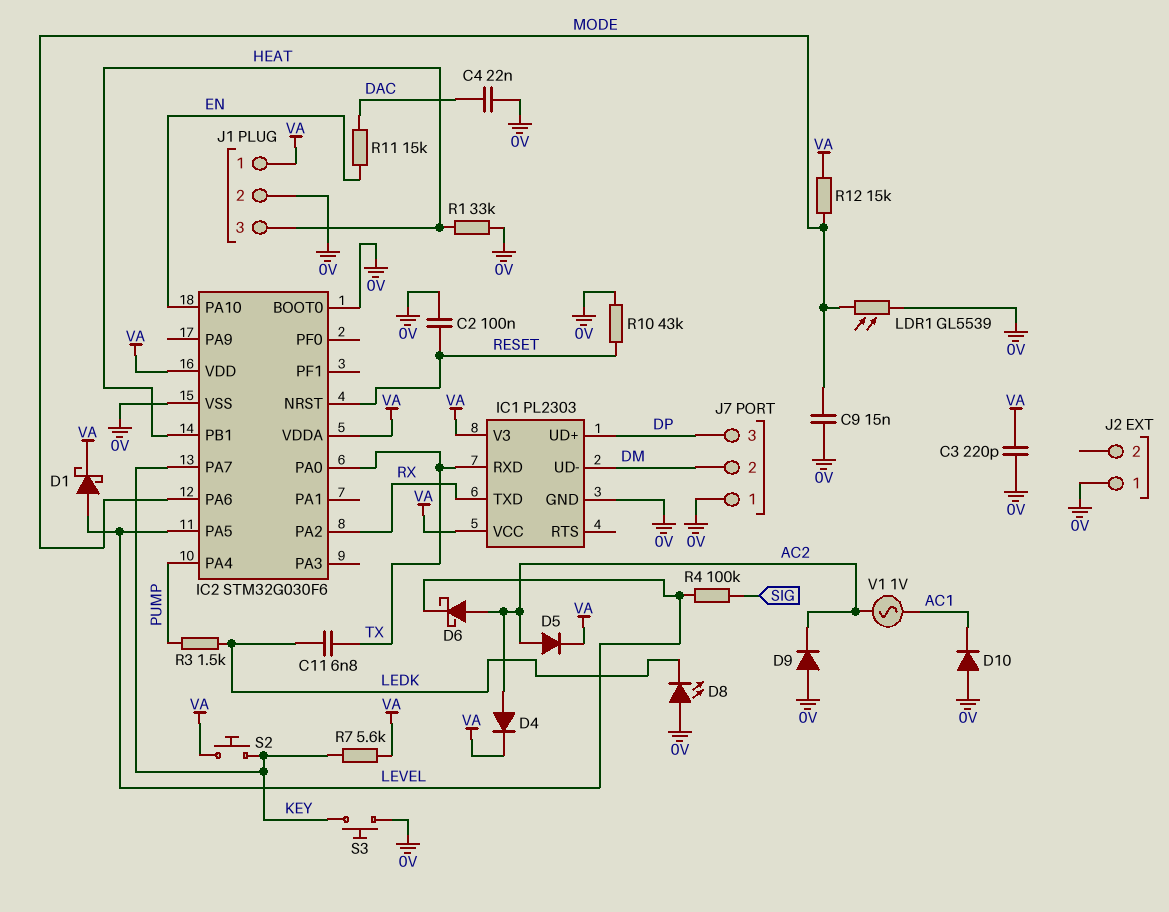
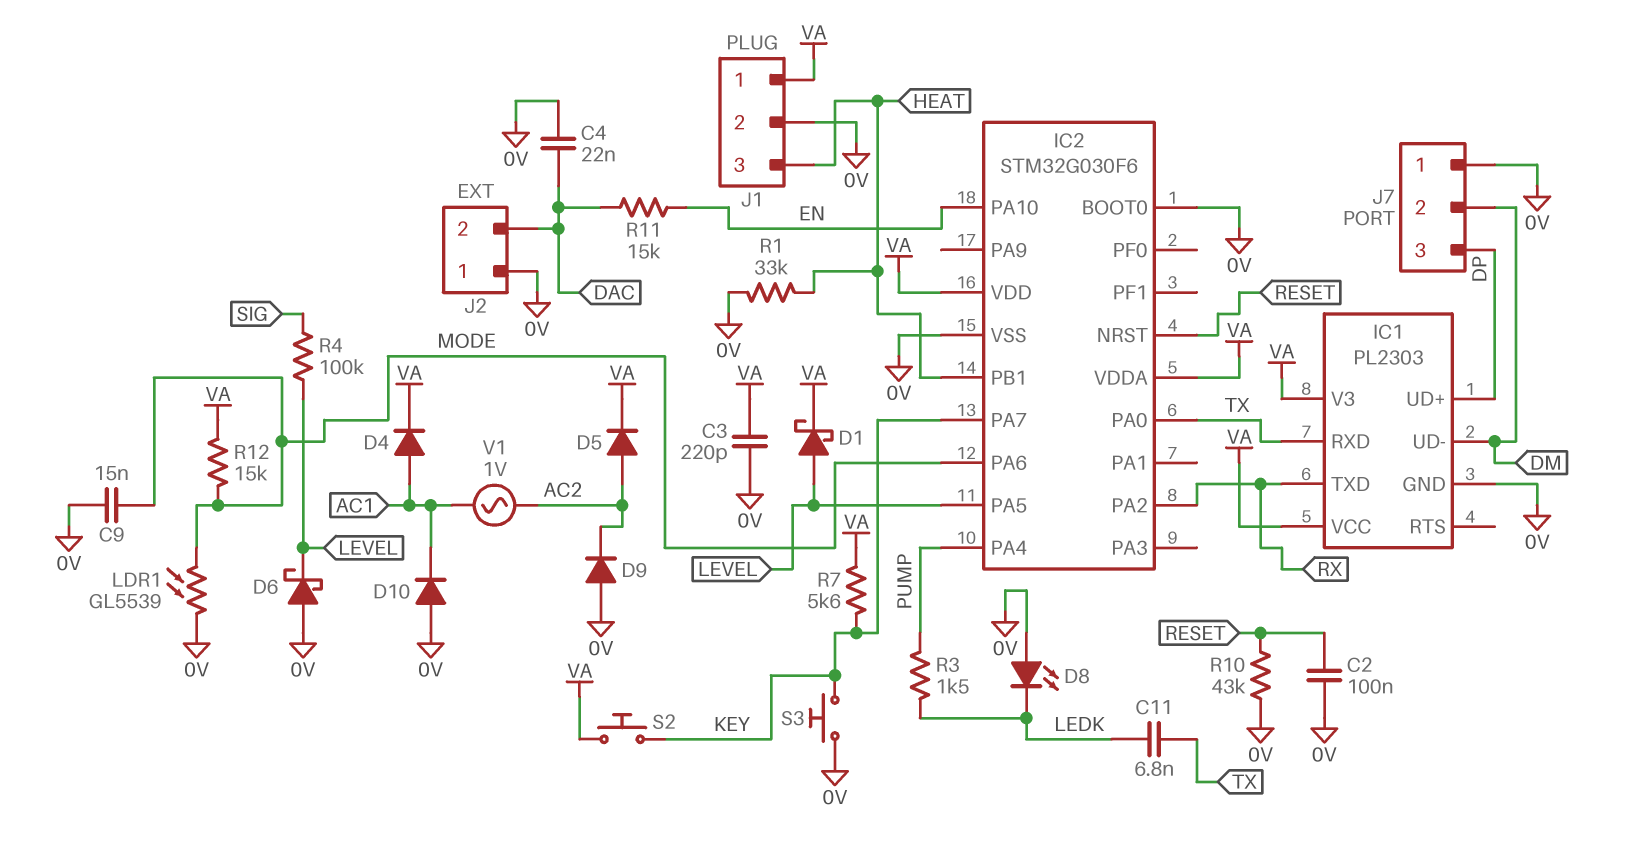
D4: diode (A AC2, K VA) -> diode (A AC1, K VA)
D6: schottky (A AC2, K LEVEL) -> schottky (A 0V, K LEVEL)
J2 pin 2: none -> DAC

